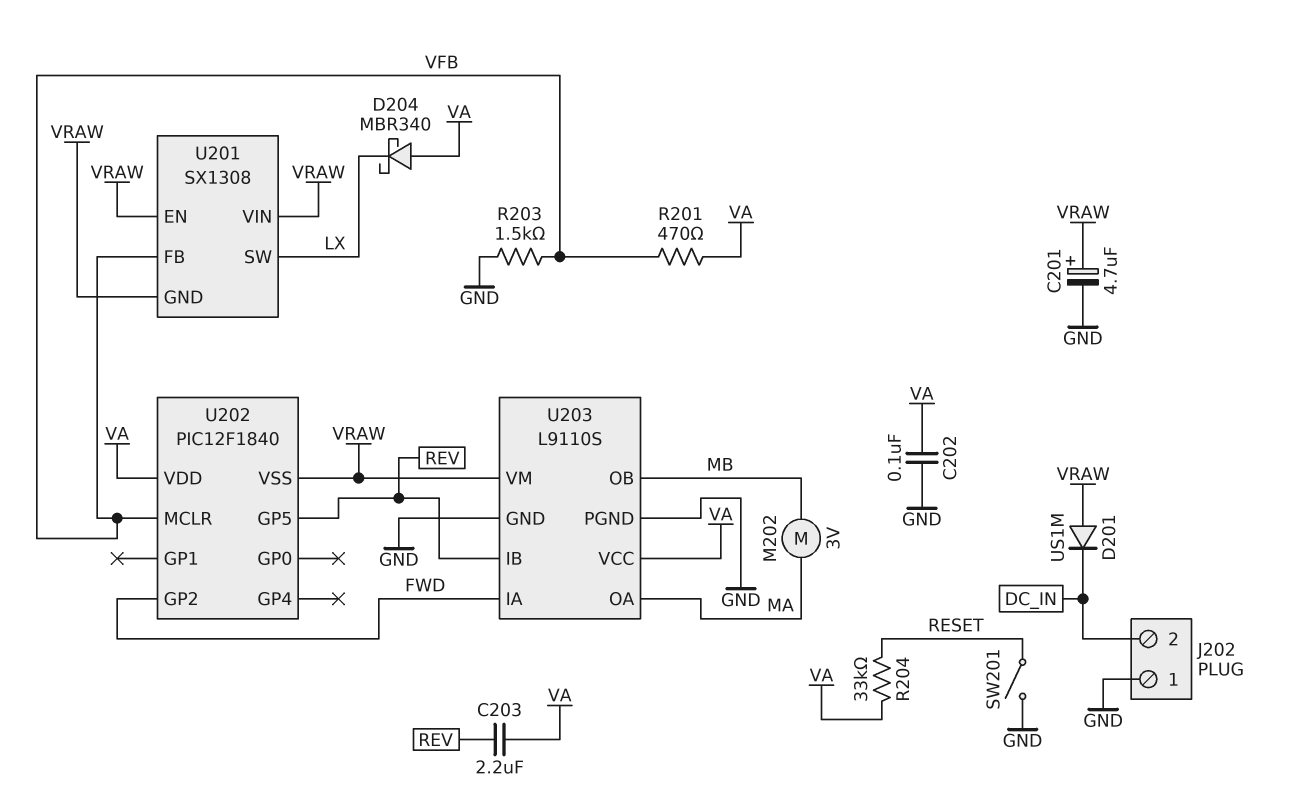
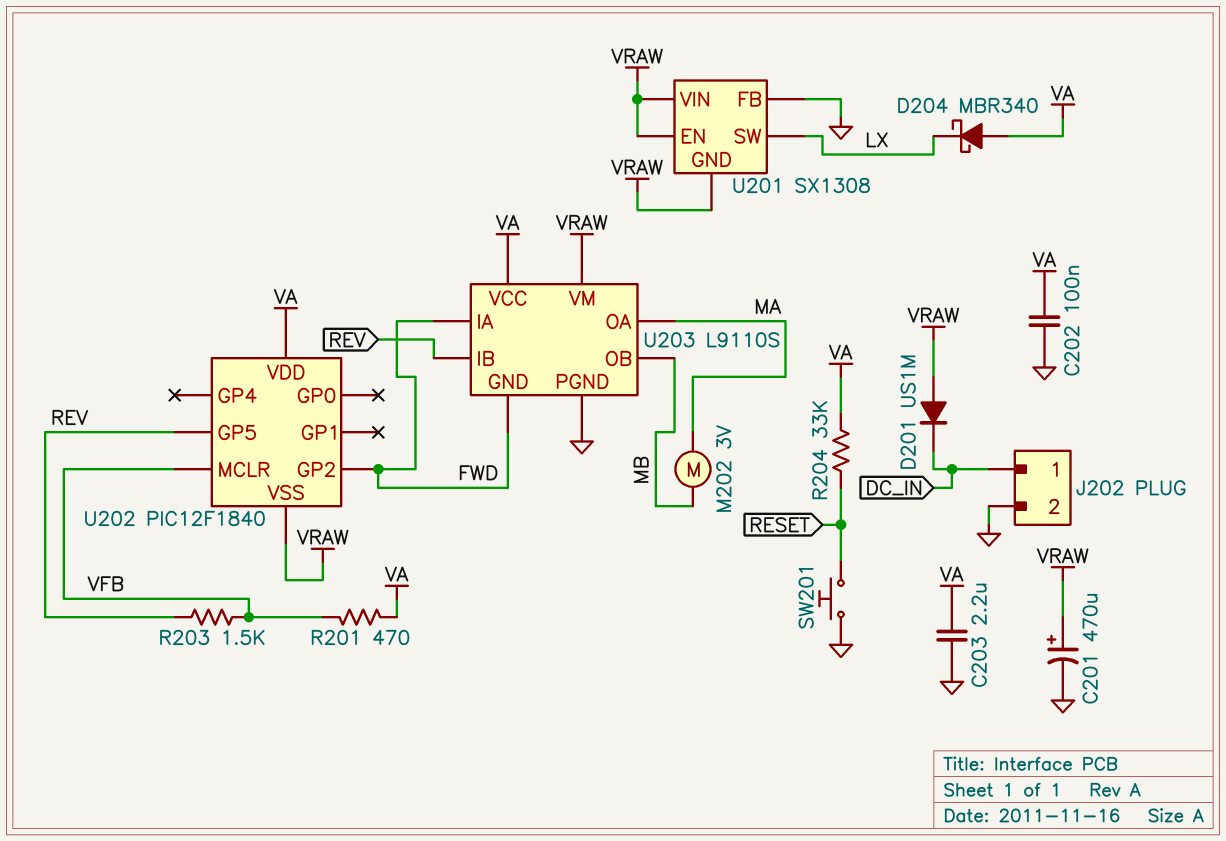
C201: 4.7uF (plus VRAW, minus GND) -> 470uF (plus VRAW, minus GND)
C203: 2.2uF (REV, VA) -> 2.2uF (GND, VA)
J202 pin 1: GND -> DC_IN
J202 pin 2: DC_IN -> GND
R203: 1.5k (GND, VFB) -> 1.5k (REV, VFB)
SW201: switch (GND, RESET) -> button (GND, RESET)
U201 pin FB: VFB -> GND
U203 pin GND: GND -> FWD

